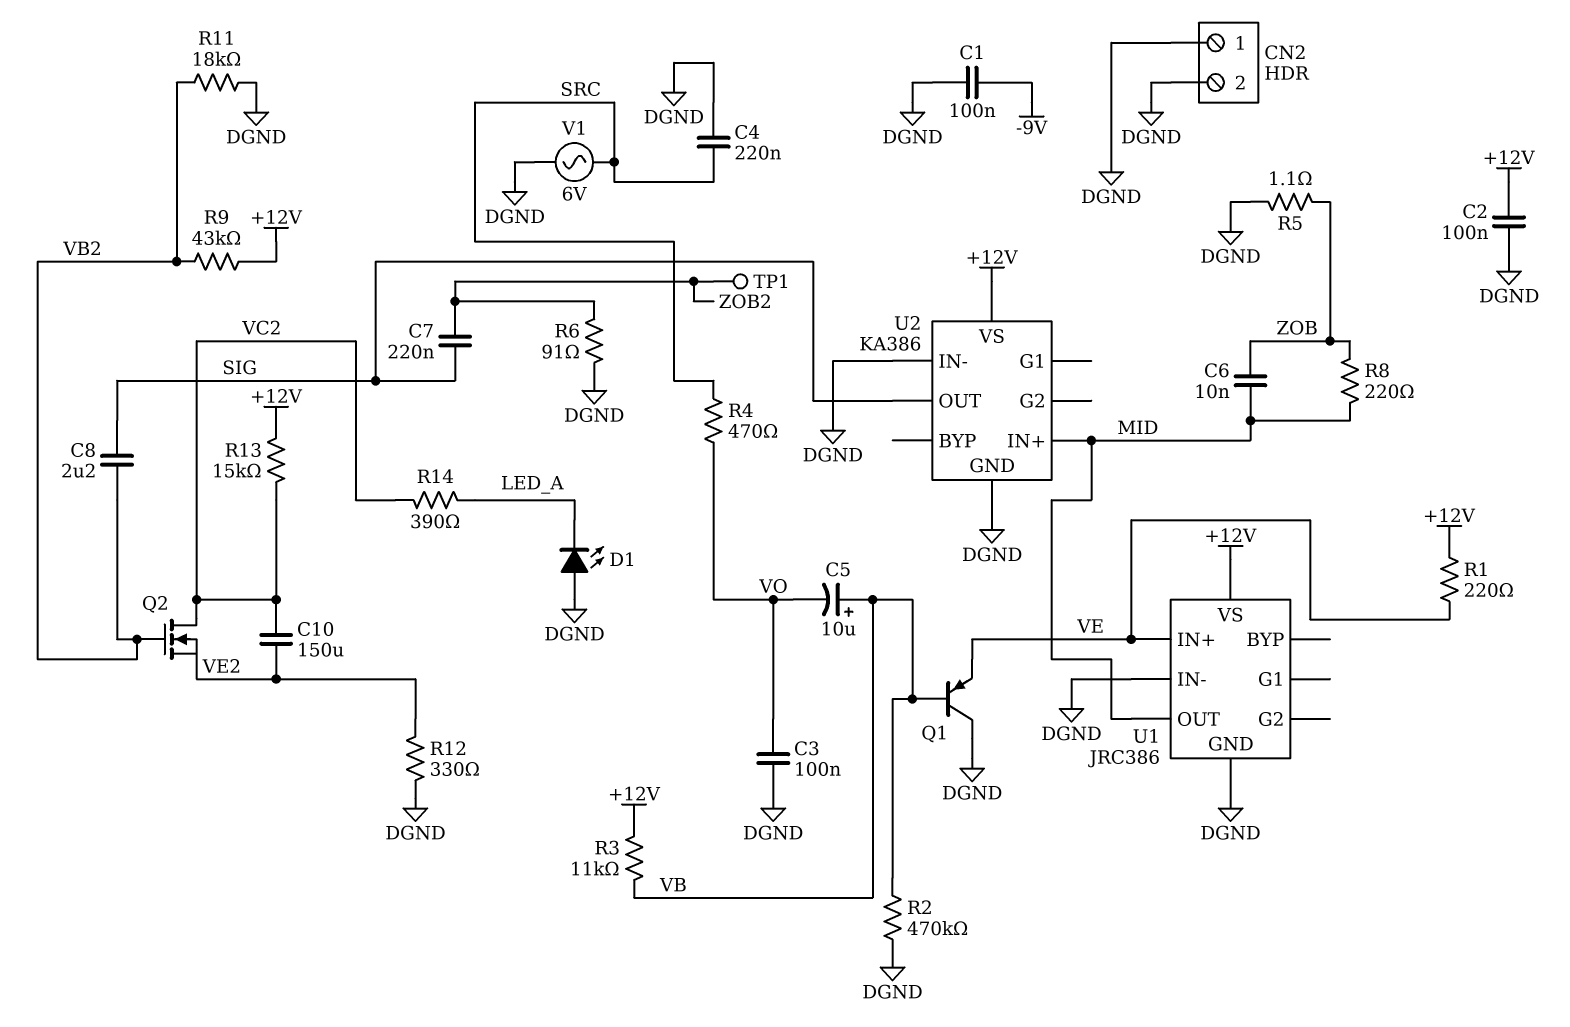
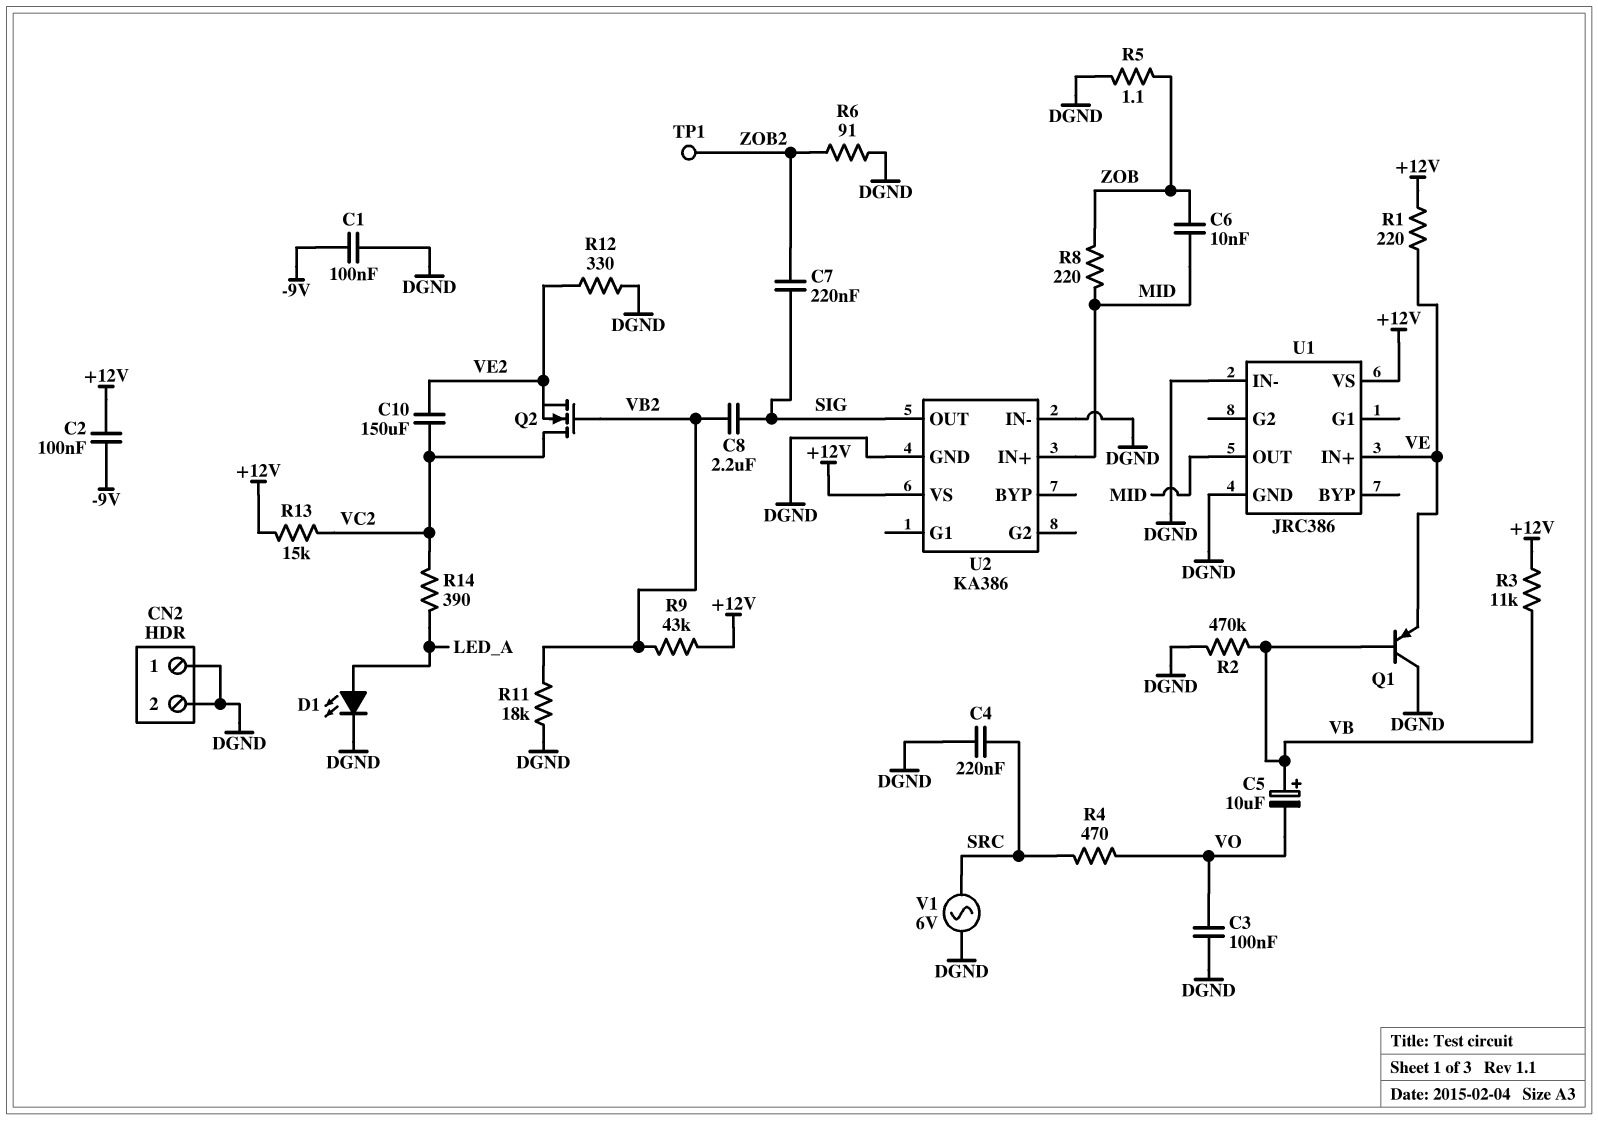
C2: 100nF (+12V, DGND) -> 100nF (+12V, -9V)
D1: LED (A DGND, K LED_A) -> LED (A LED_A, K DGND)

